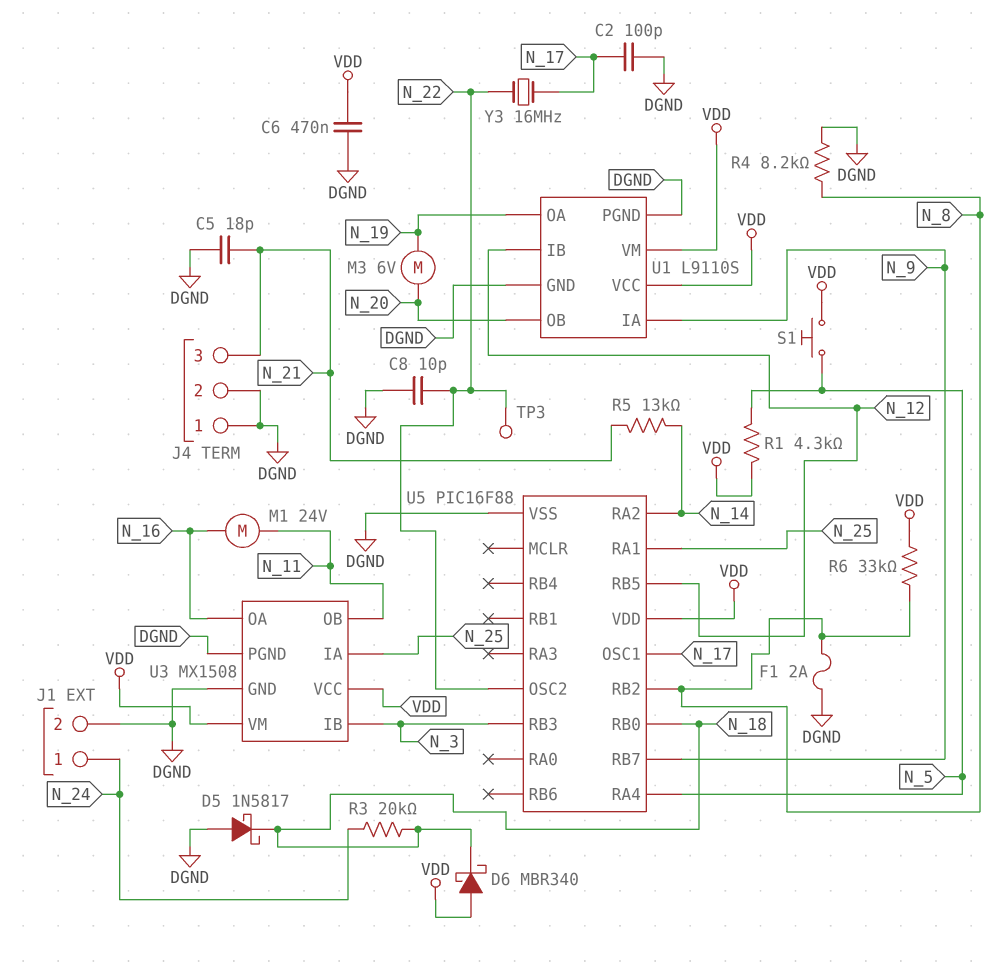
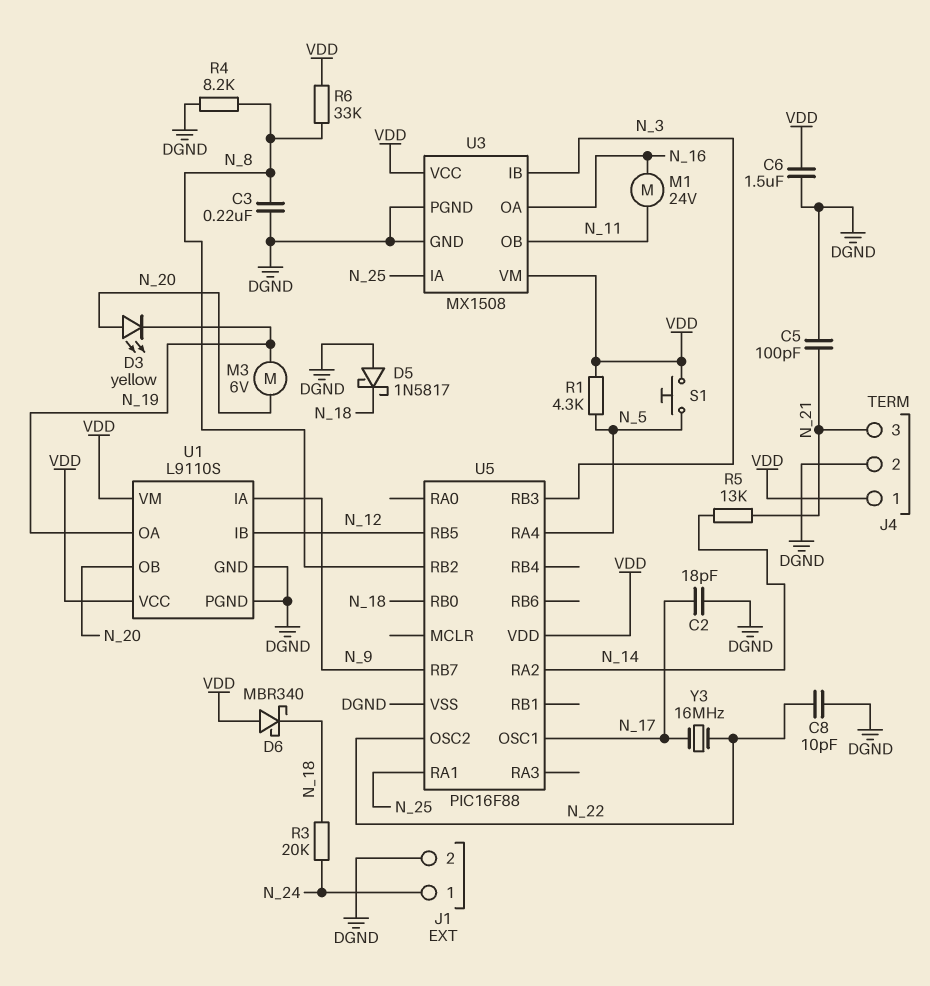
C2: 100pF (DGND, N_17) -> 18pF (DGND, N_17)
C3: none -> 220nF (DGND, N_8)
C5: 18pF (DGND, N_21) -> 100pF (DGND, N_21)
C6: 470nF (DGND, VDD) -> 1.5uF (DGND, VDD)
D3: none -> LED yellow (A N_20, K N_19)
F1: 2A (DGND, N_8) -> none
J4 pin 1: DGND -> VDD
TP3: test point (N_22) -> none

